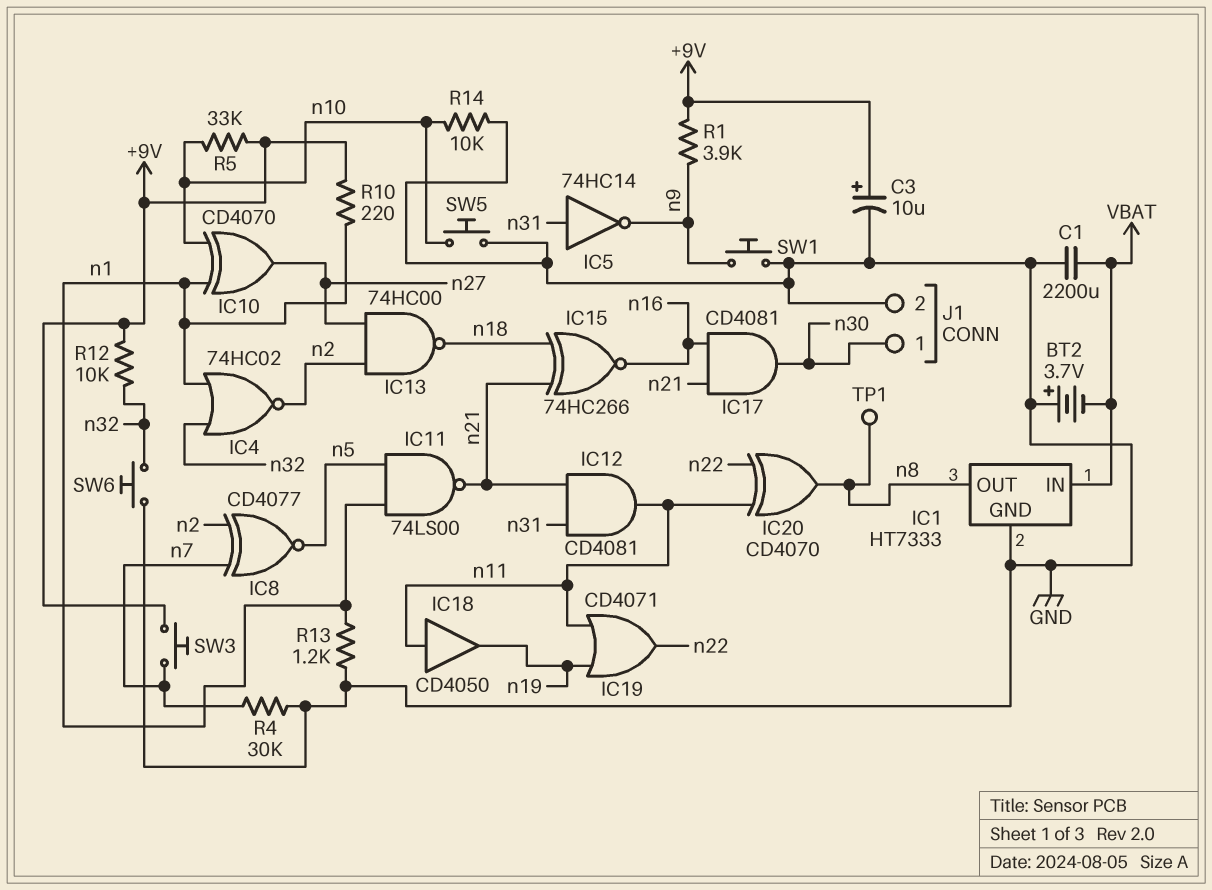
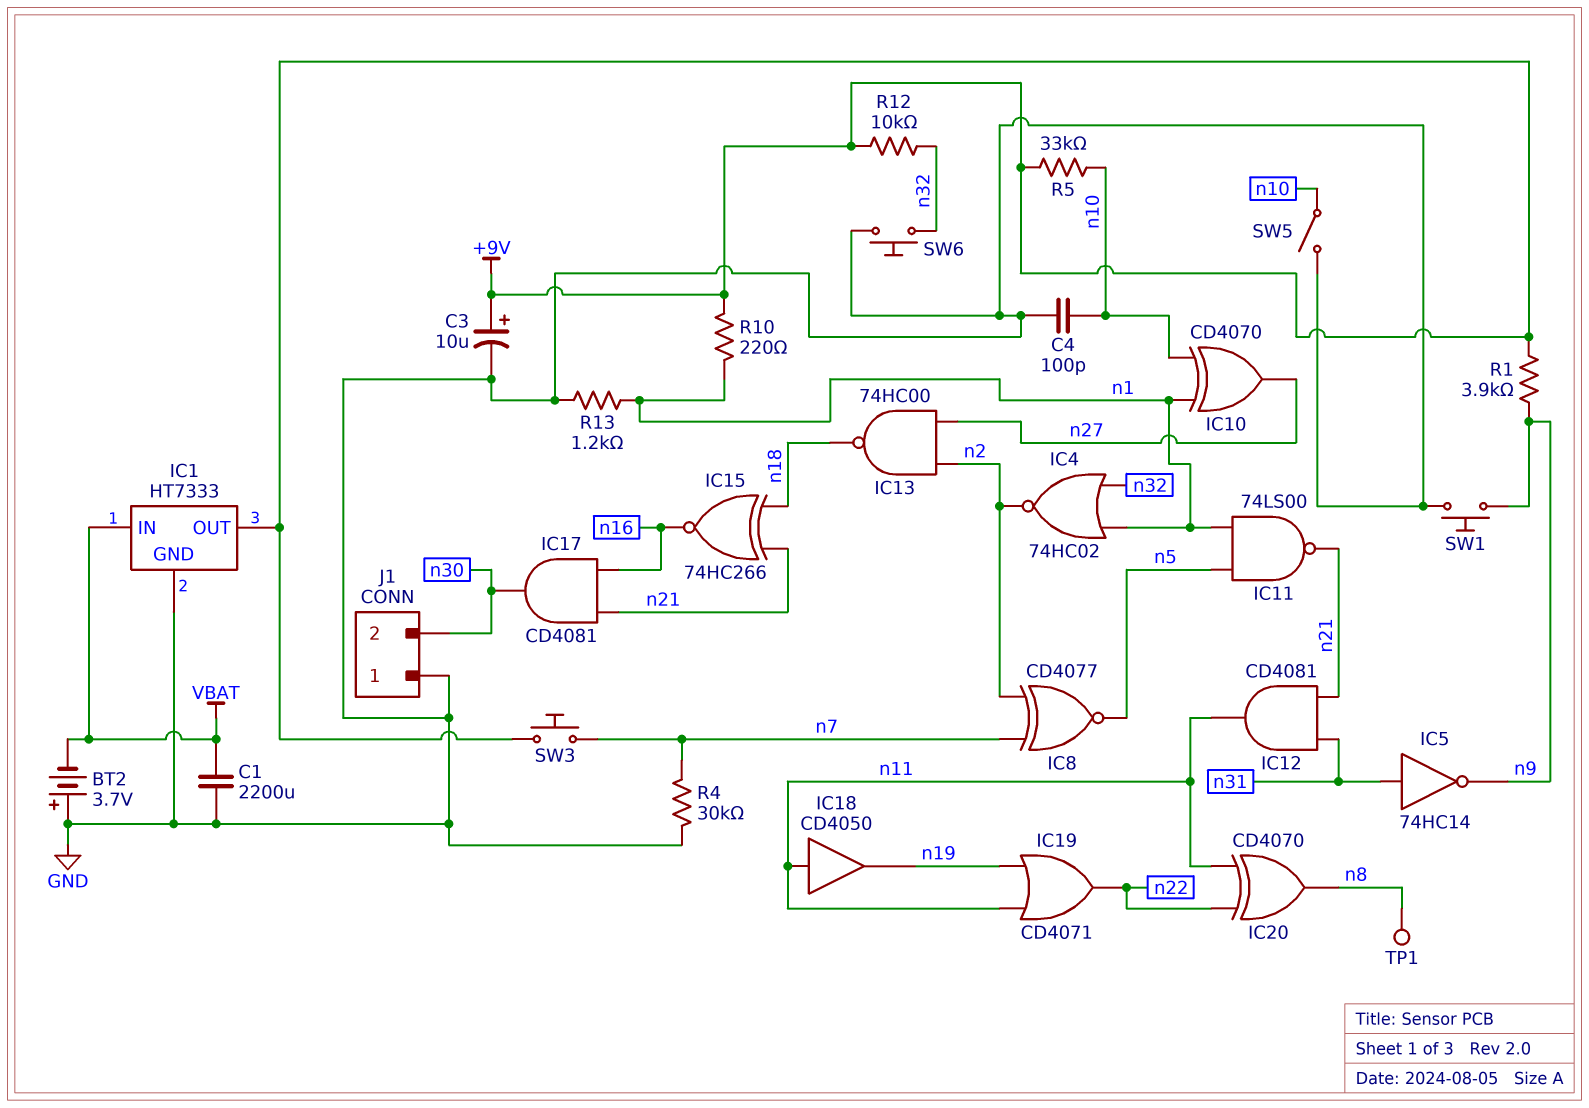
C4: none -> 100pF (GND, n10)
IC1 pin OUT: n8 -> +9V
J1 pin 1: n30 -> GND
J1 pin 2: GND -> n30
R14: 10k (GND, n10) -> none
SW5: button (GND, n10) -> switch (GND, n10)

